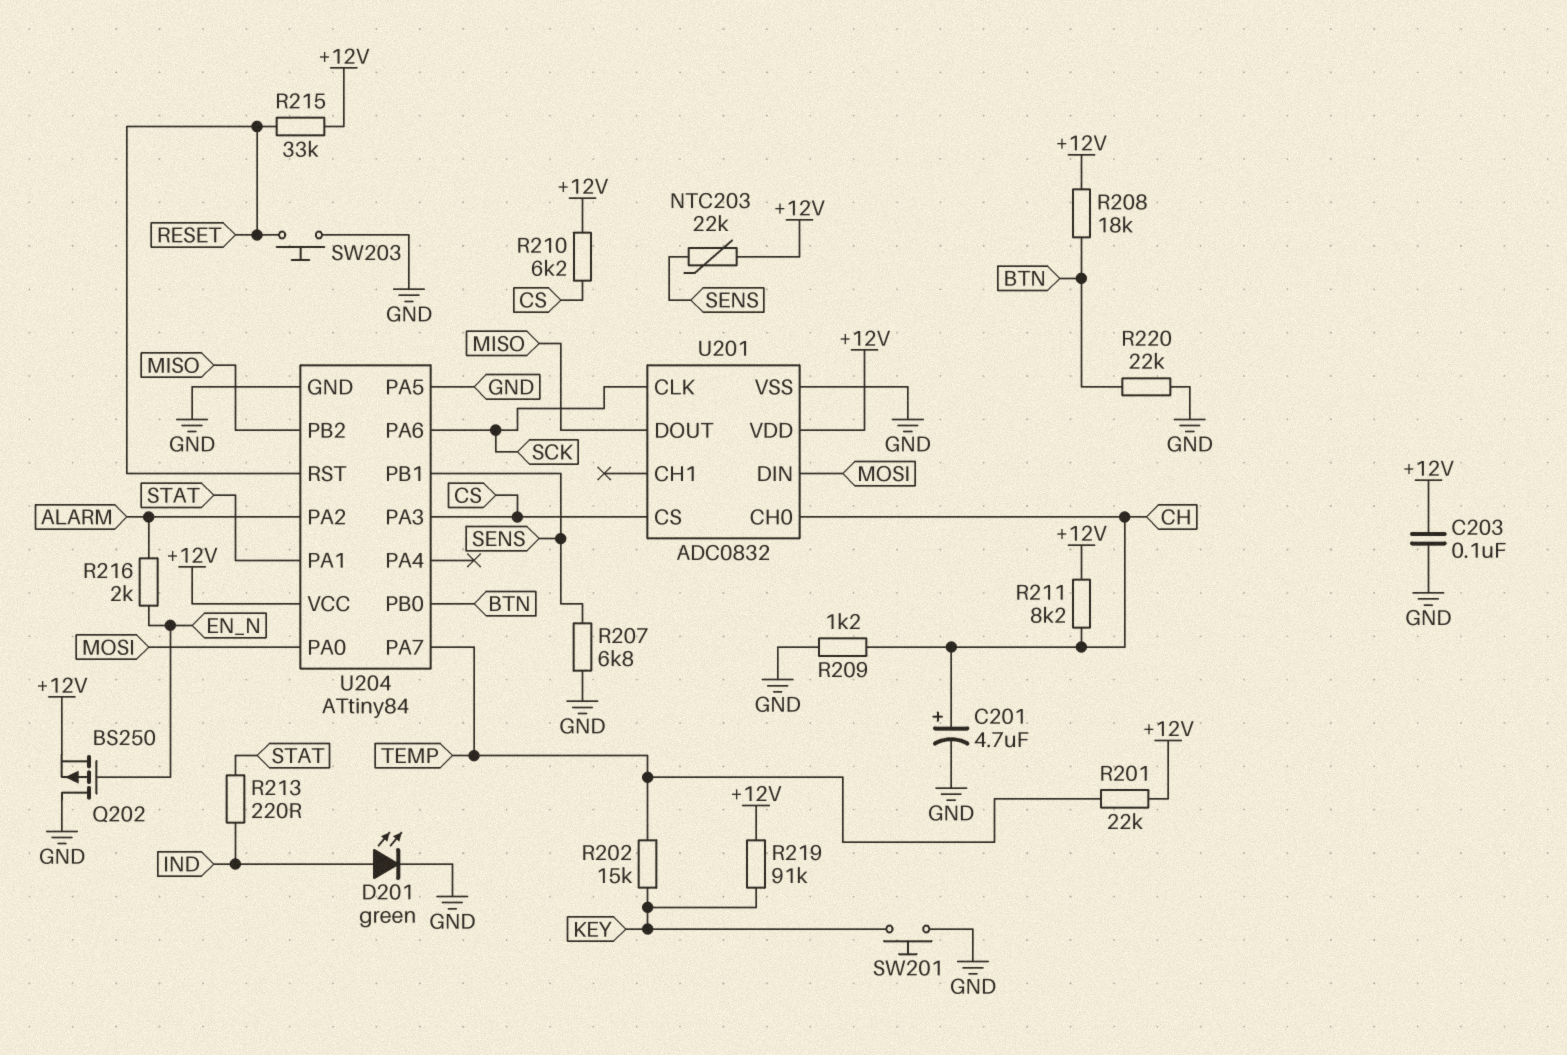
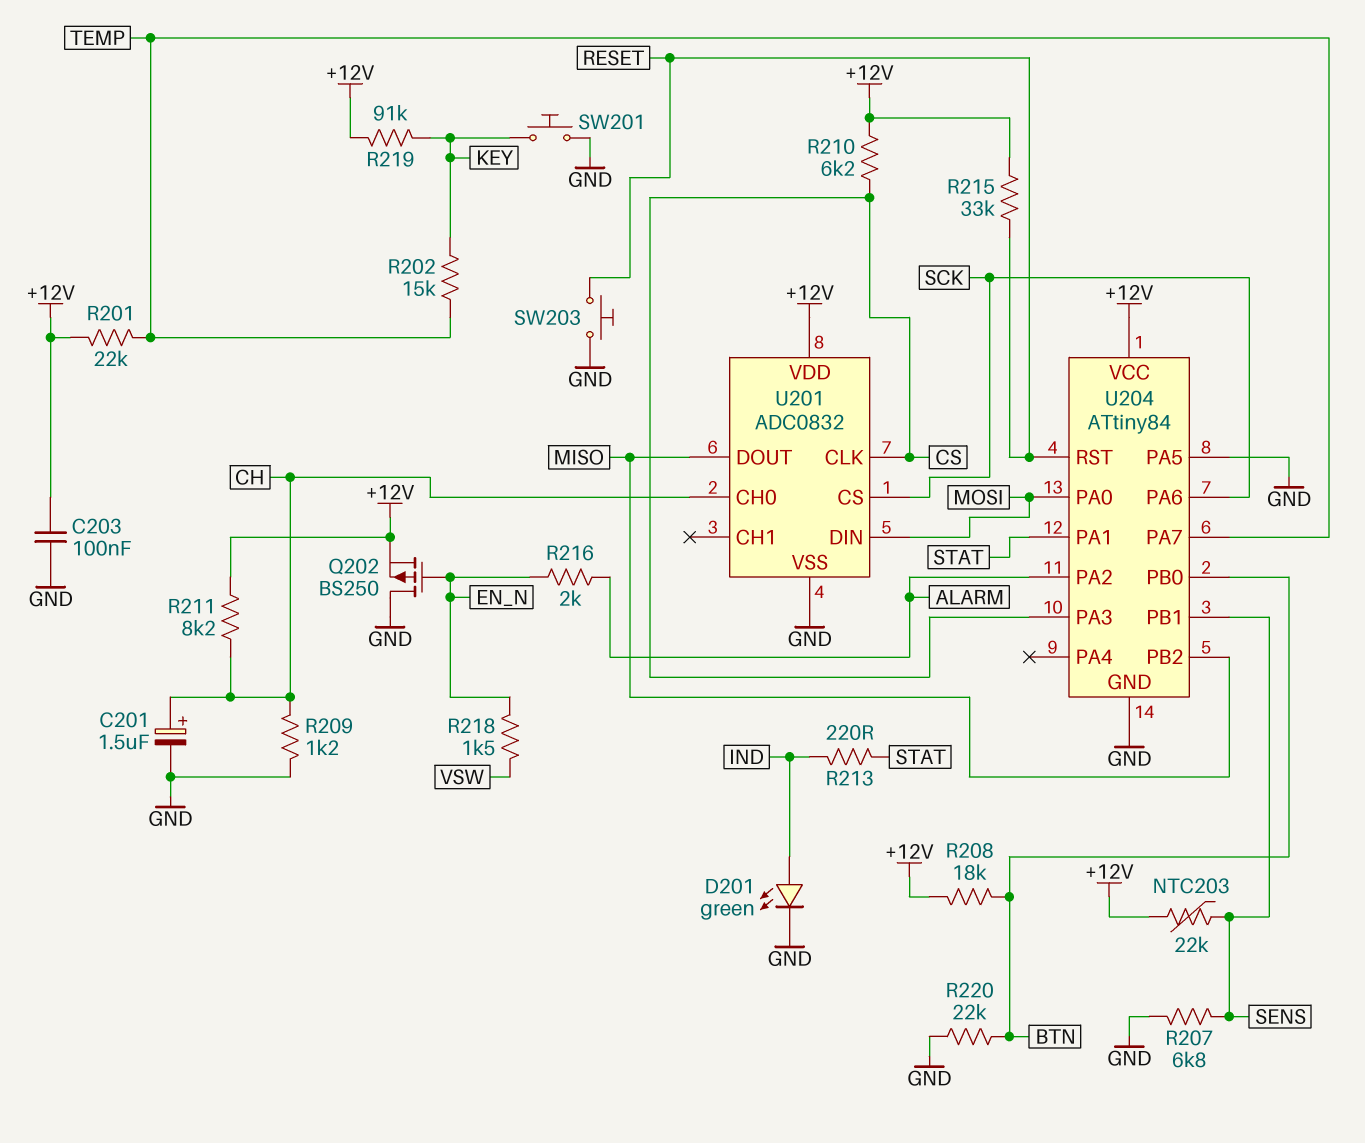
C201: 4.7uF (plus CH, minus GND) -> 1.5uF (plus CH, minus GND)
R218: none -> 1.5k (EN_N, VSW)
U201 pin CLK: SCK -> CS
U201 pin CS: CS -> SCK

